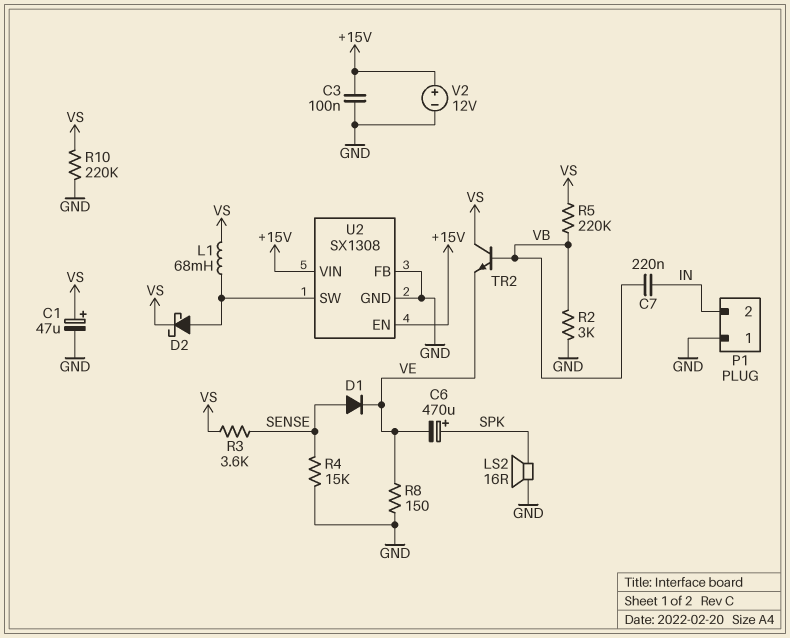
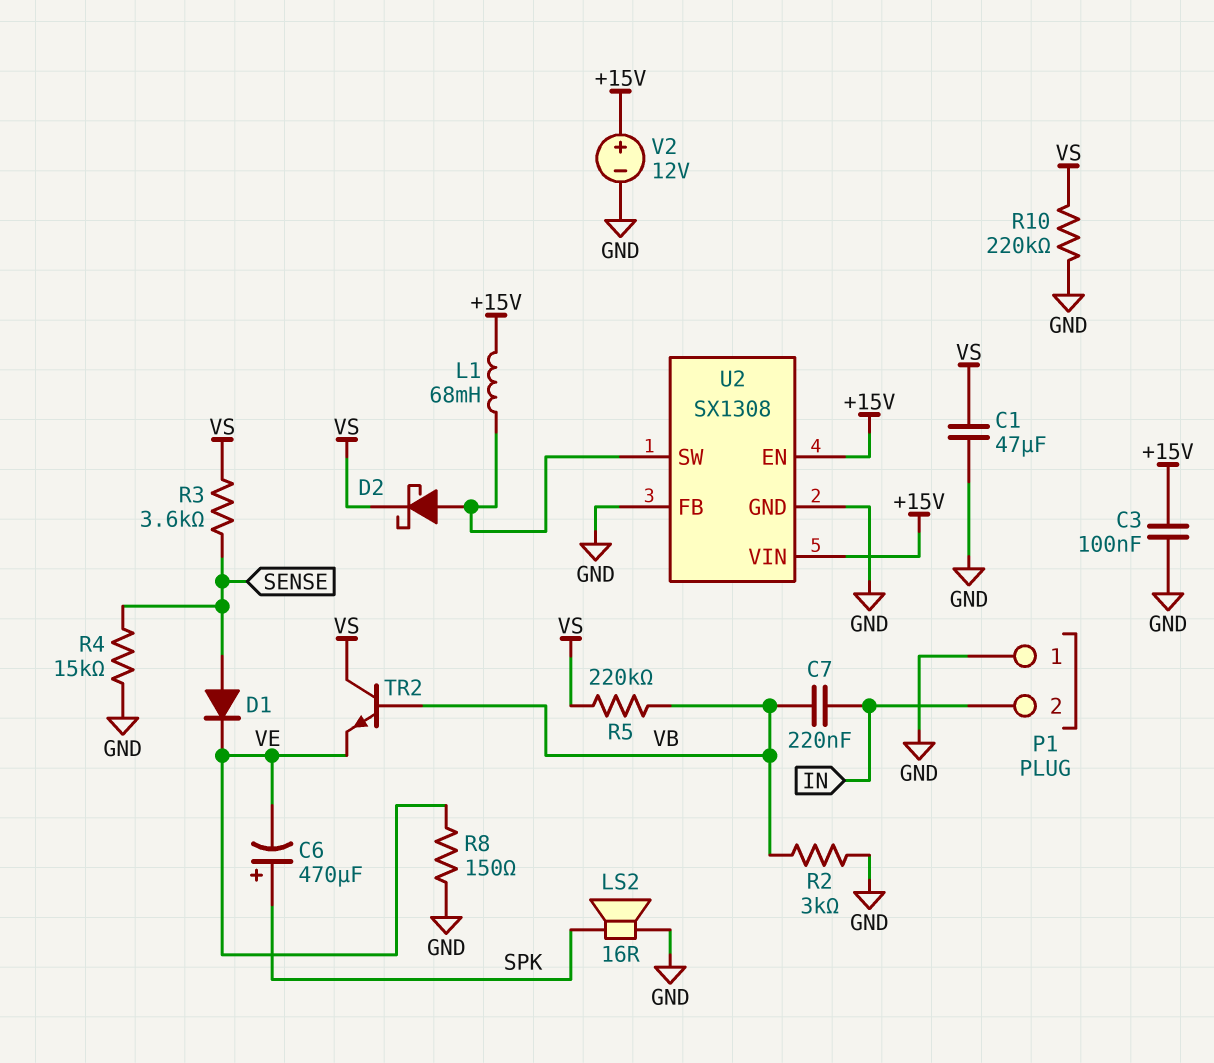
C1: 47uF (plus VS, minus GND) -> 47uF (GND, VS)
L1: 68mH (U2/SW, VS) -> 68mH (+15V, U2/SW)

